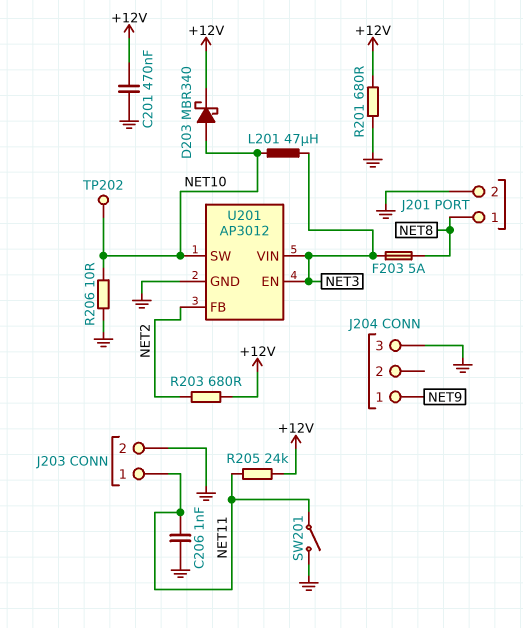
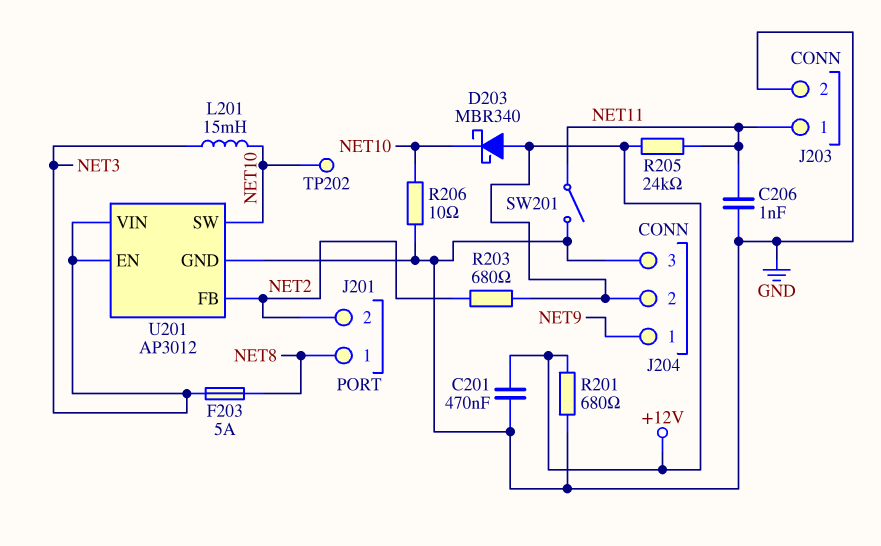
D203: schottky MBR340 (A NET10, K +12V) -> schottky MBR340 (A +12V, K NET10)
J201 pin 2: GND -> NET2
J204 pin 2: none -> +12V
L201: 47uH (NET3, NET10) -> 15mH (NET3, NET10)

